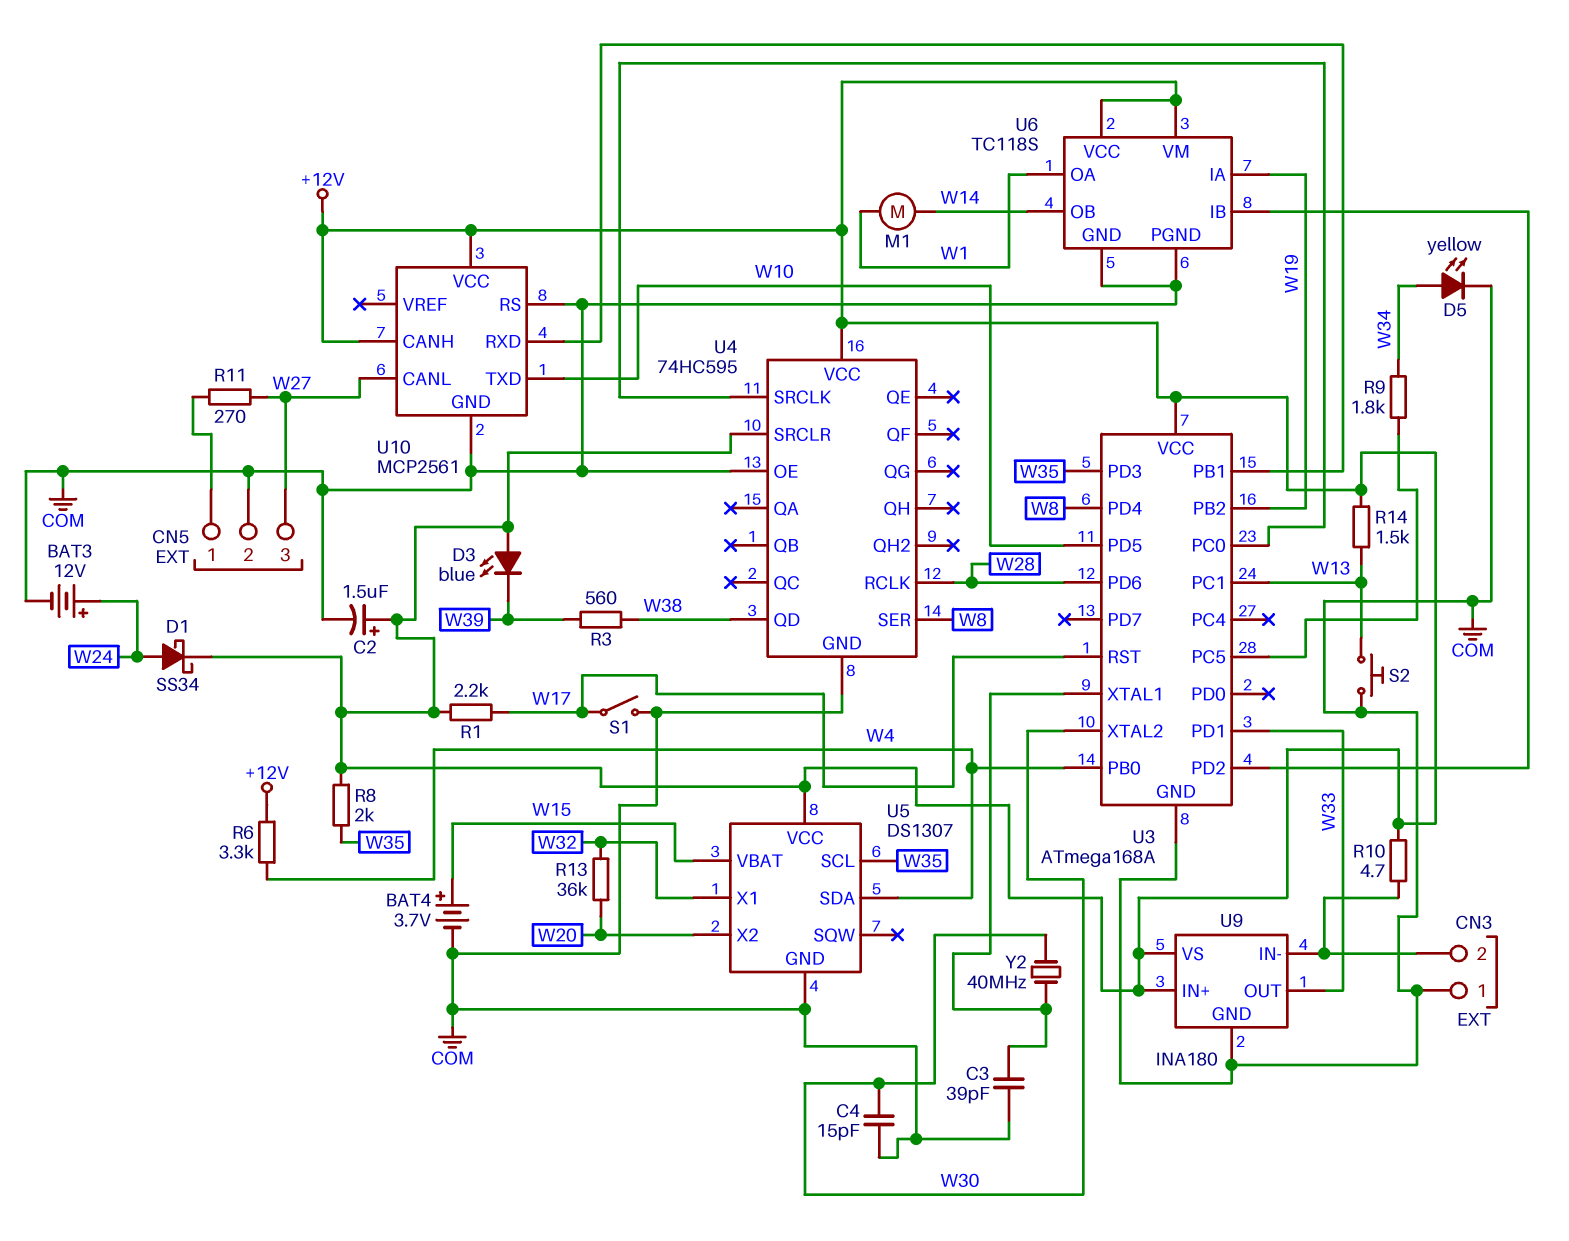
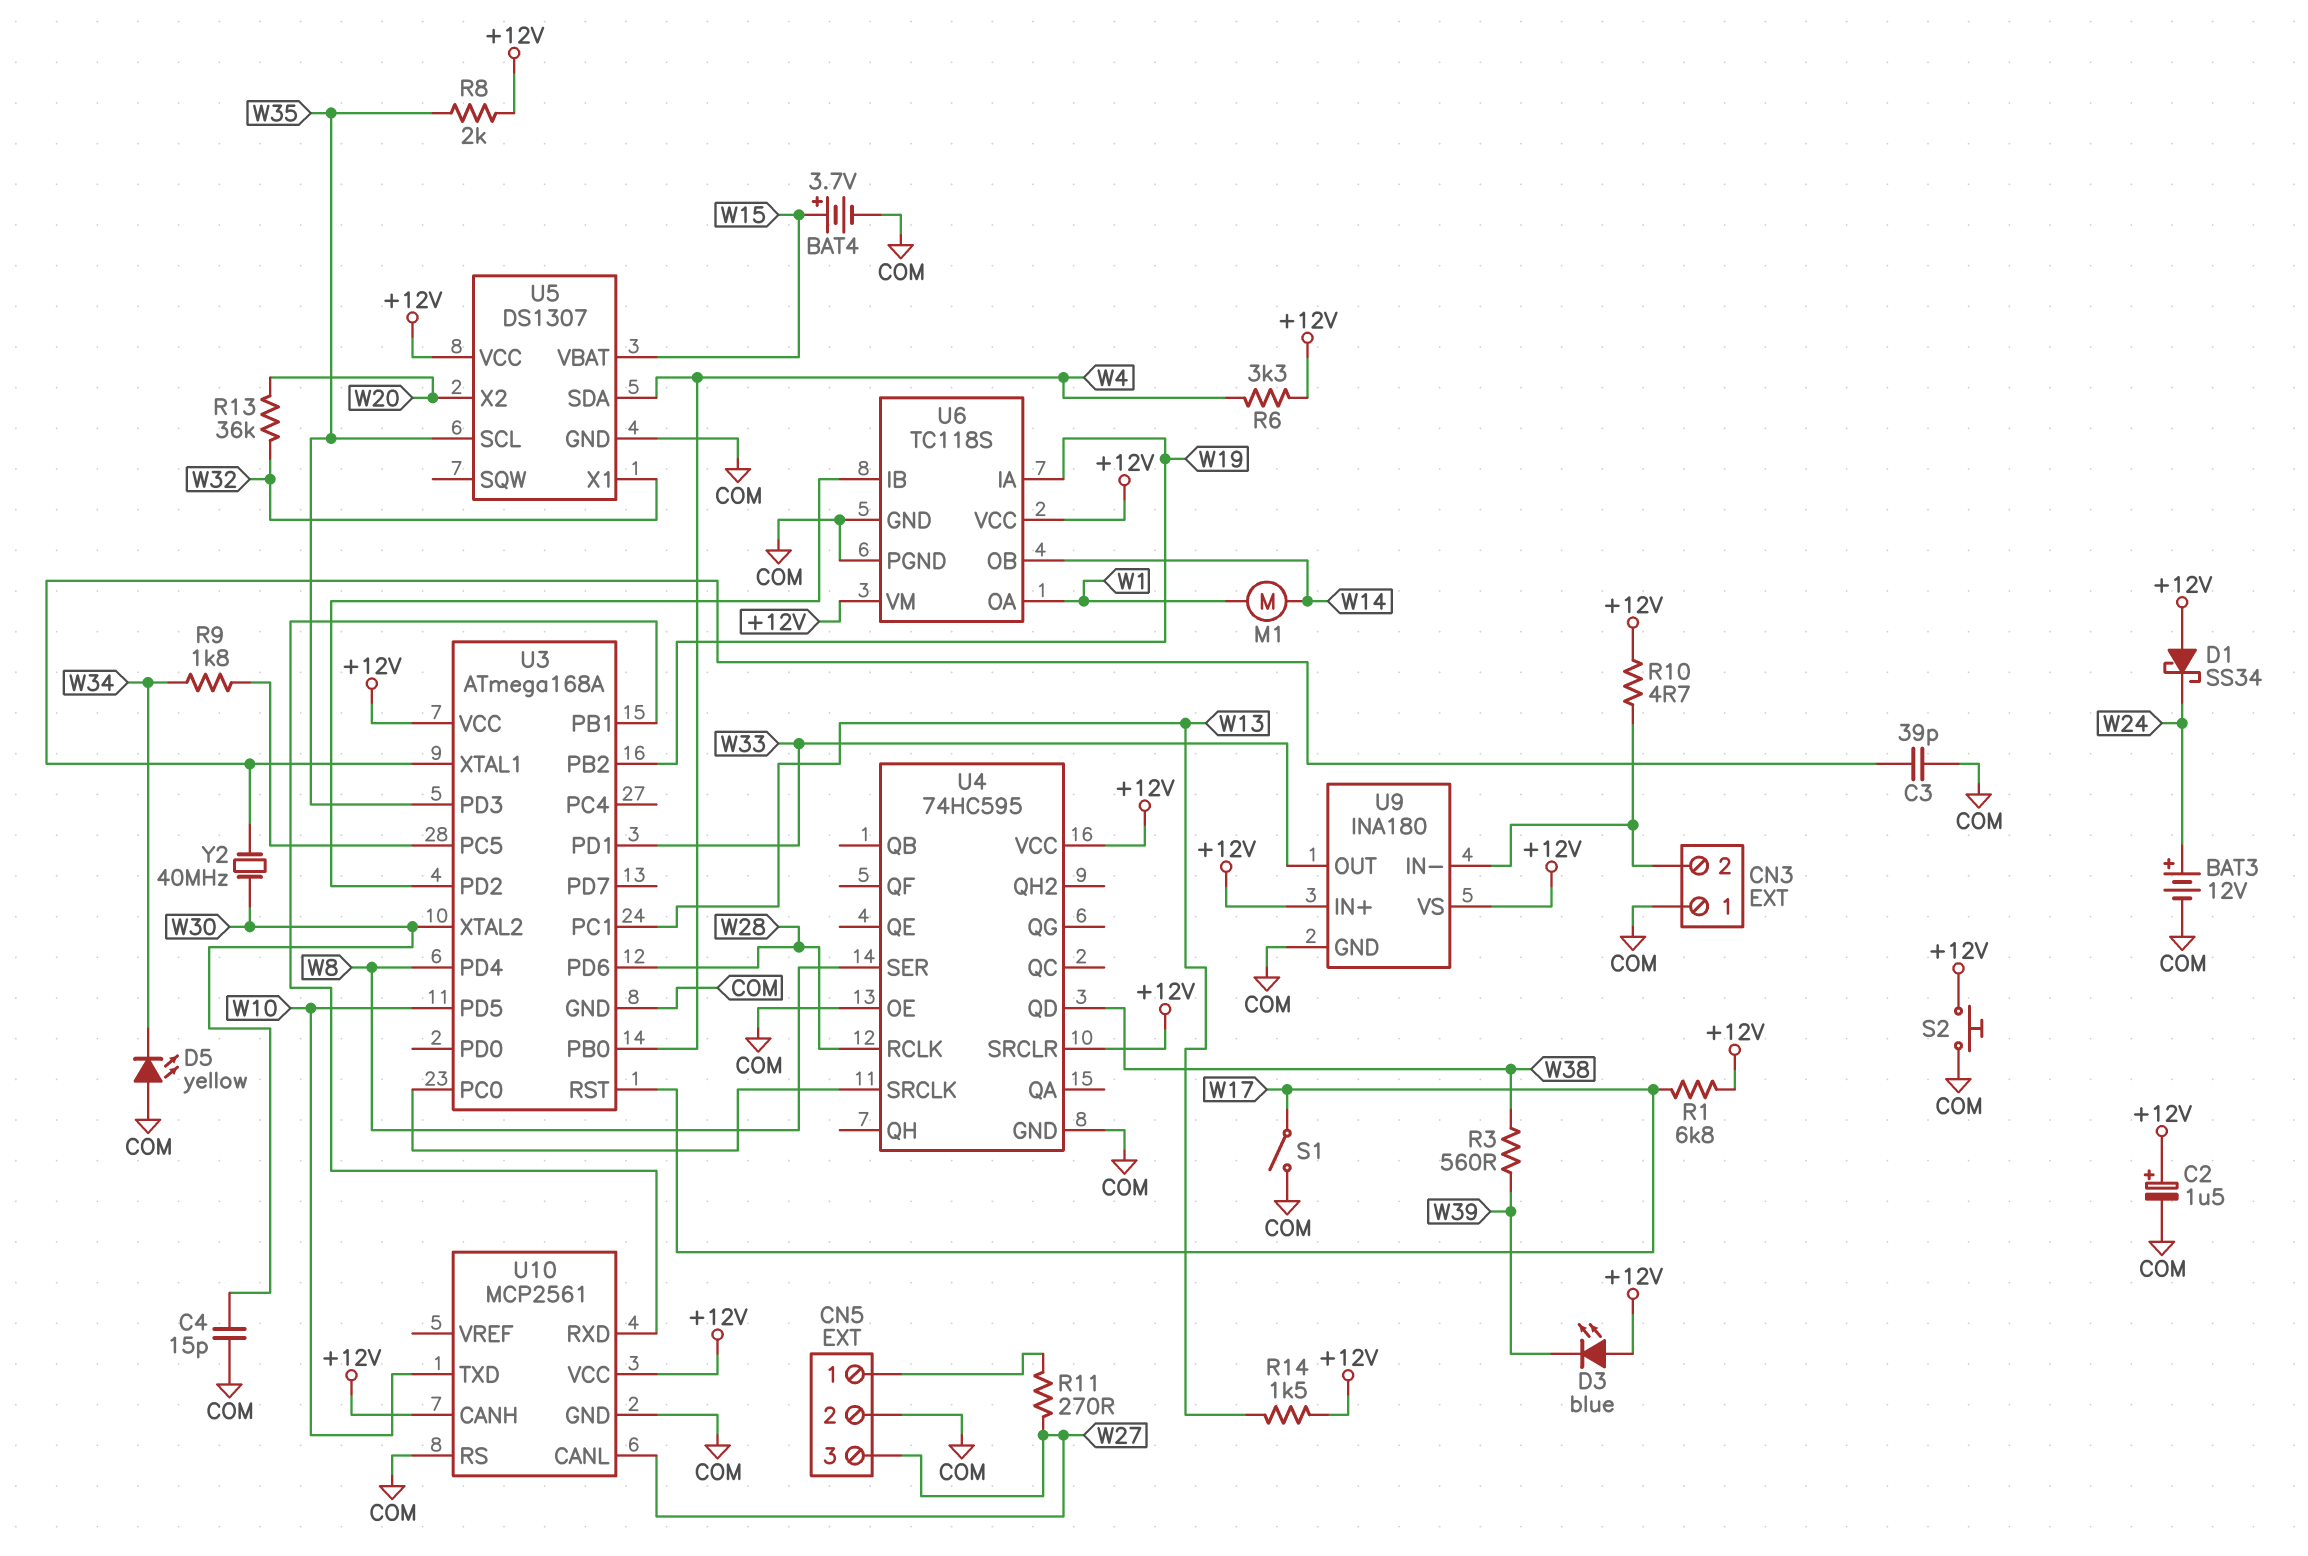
D1: schottky SS34 (A W24, K +12V) -> schottky SS34 (A +12V, K W24)
D5: LED yellow (A W34, K COM) -> LED yellow (A COM, K W34)
R1: 2.2k (+12V, W17) -> 6.8k (+12V, W17)
S2: button (COM, W13) -> button (+12V, COM)

